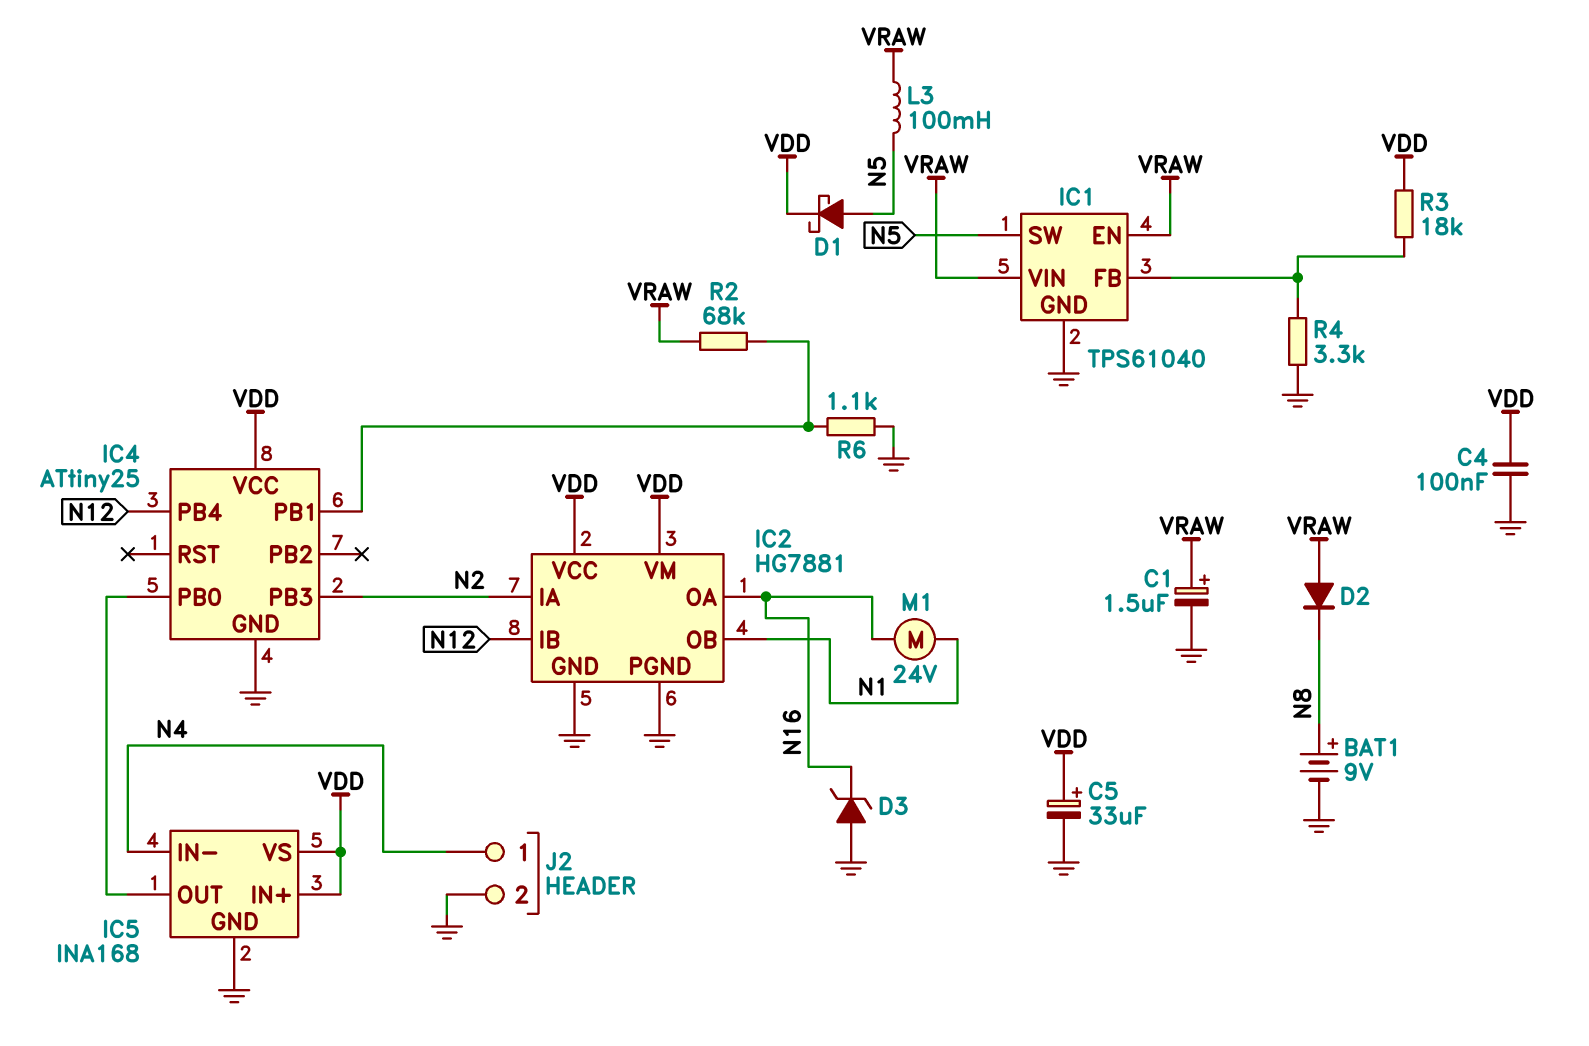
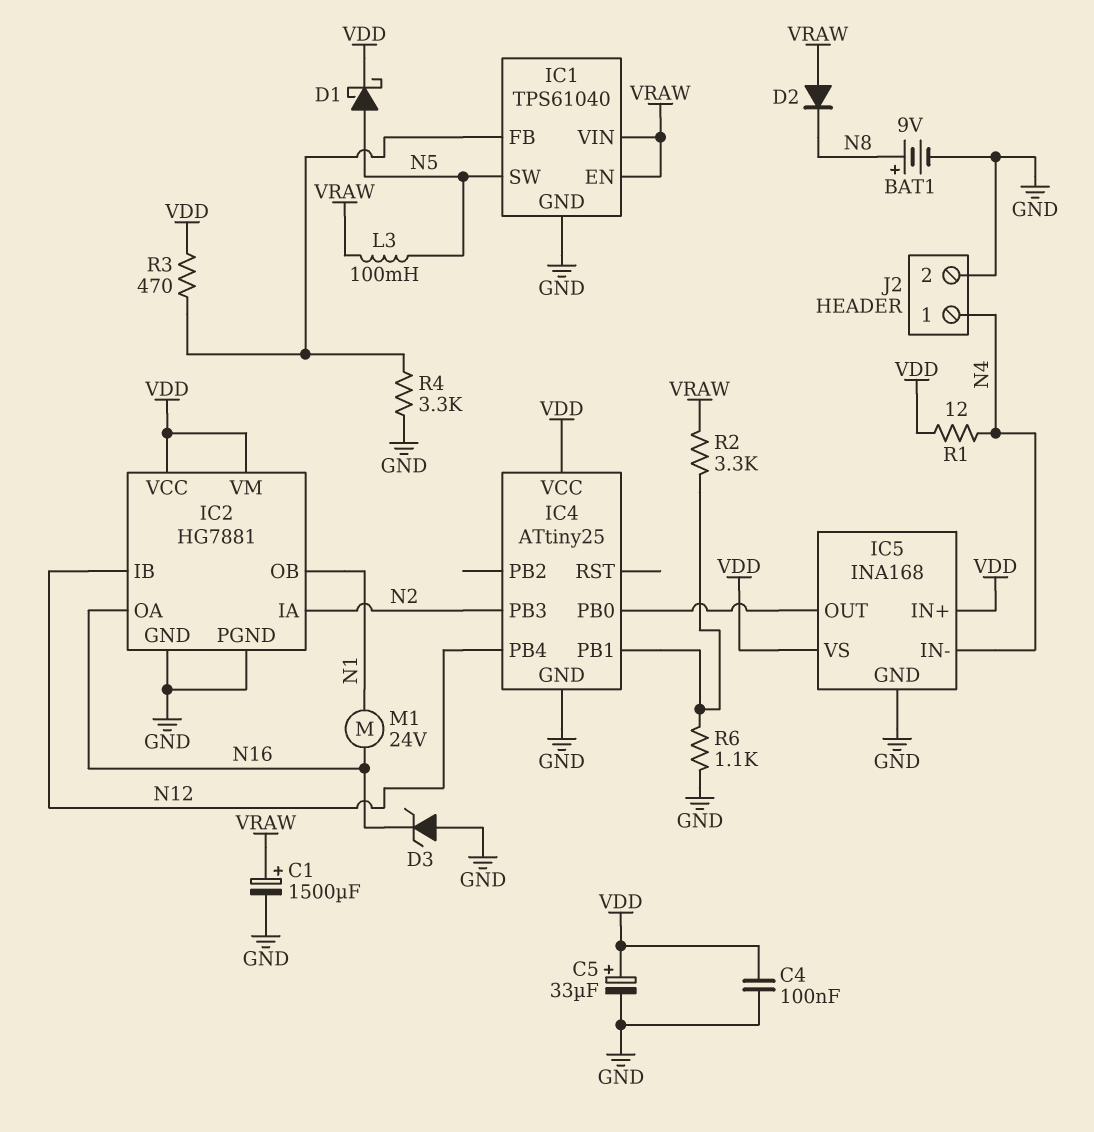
C1: 1.5uF (plus VRAW, minus GND) -> 1500uF (plus VRAW, minus GND)
R1: none -> 12 (N4, VDD)
R2: 68k (IC4/PB1, VRAW) -> 3.3k (IC4/PB1, VRAW)
R3: 18k (IC1/FB, VDD) -> 470 (IC1/FB, VDD)

